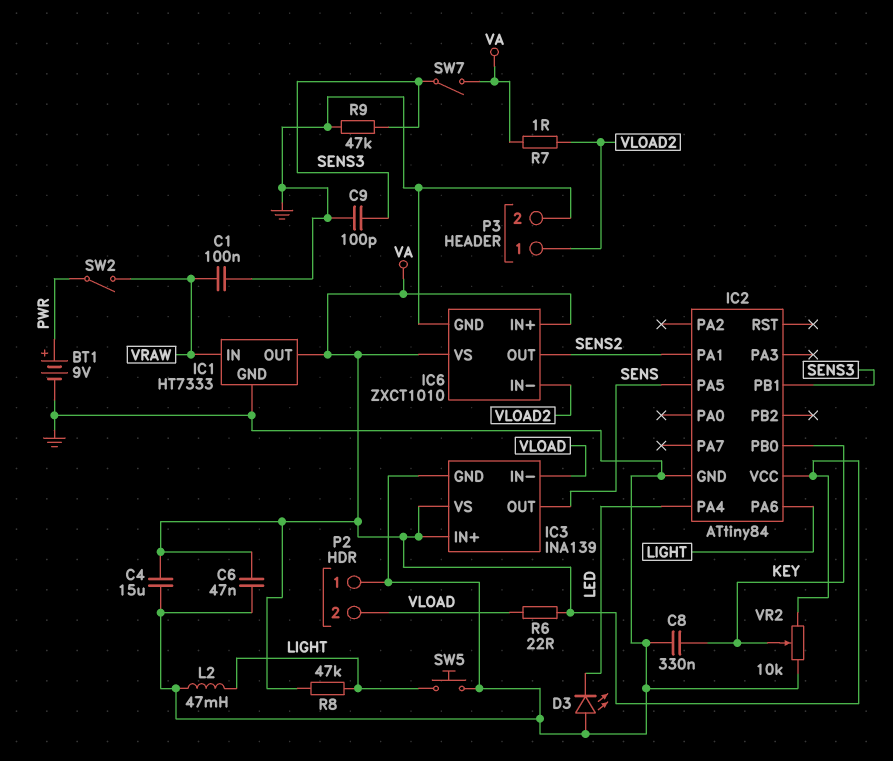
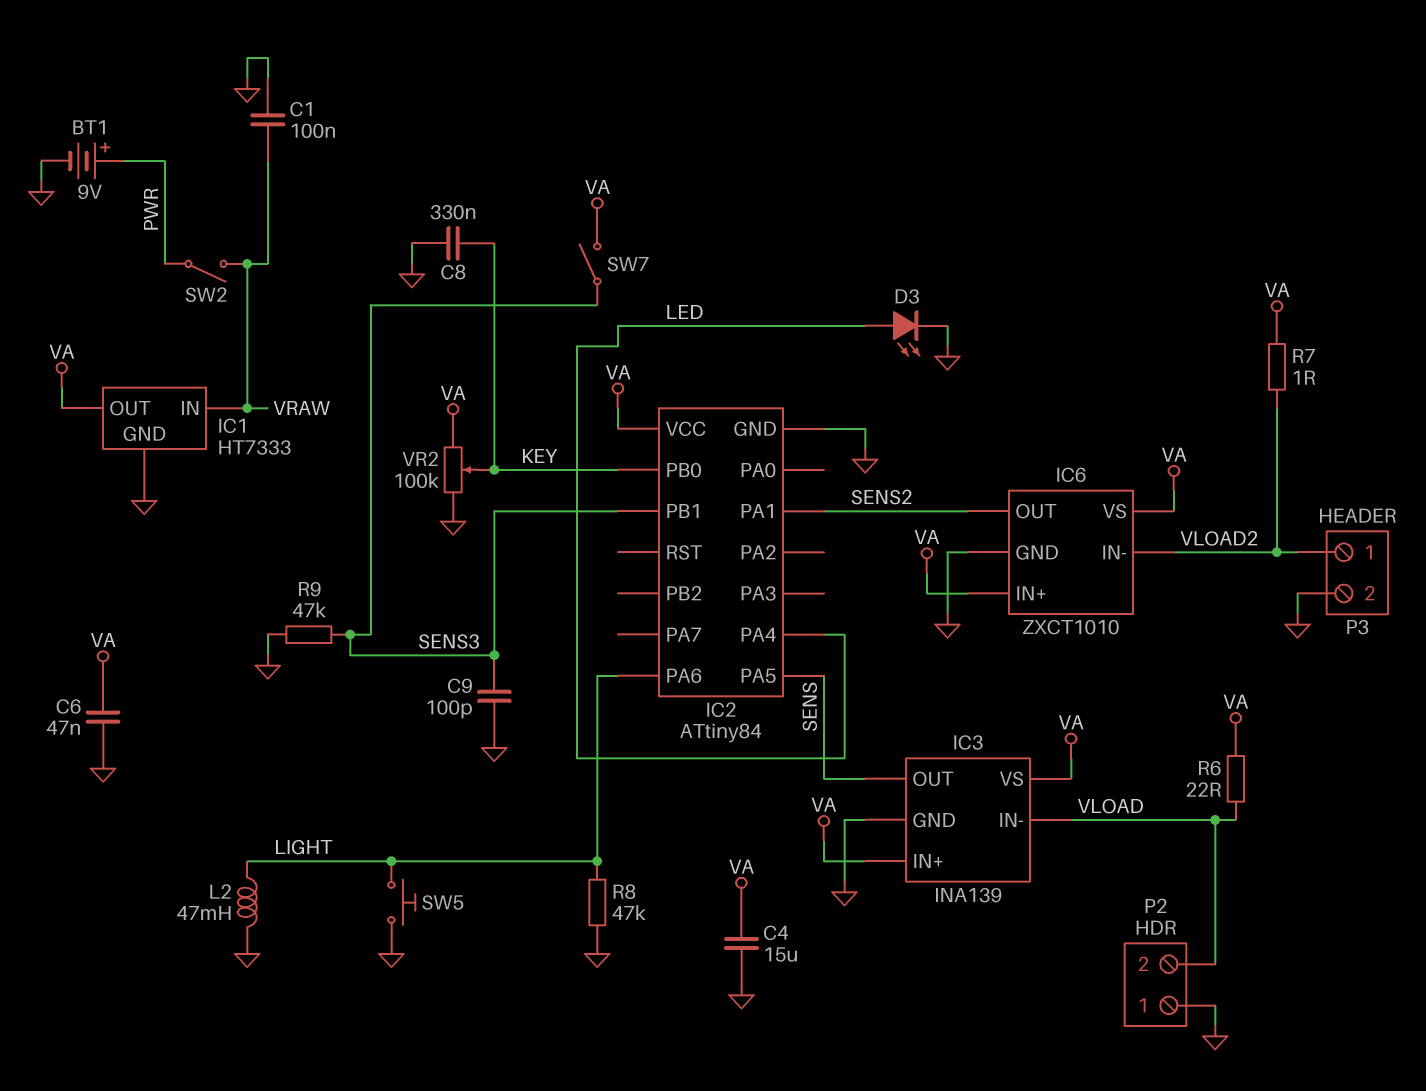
D3: LED (A GND, K LED) -> LED (A LED, K GND)
R8: 47k (LIGHT, VA) -> 47k (GND, LIGHT)
VR2: 10k (GND, VA, wiper KEY) -> 100k (GND, VA, wiper KEY)

